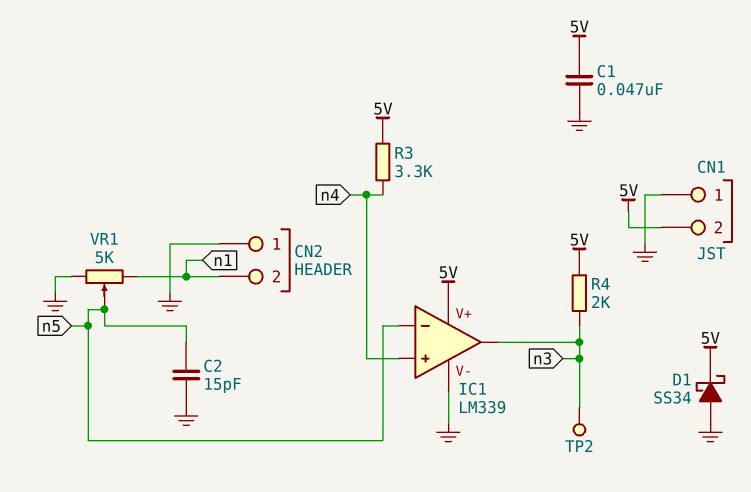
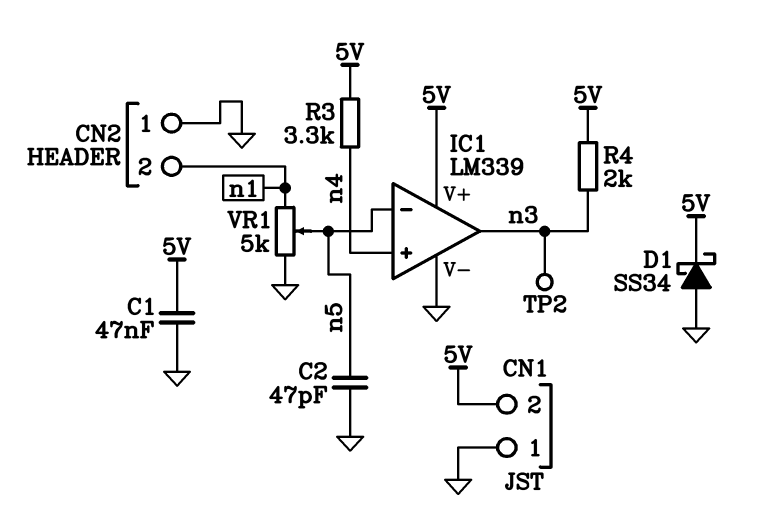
C2: 15pF (GND, n5) -> 47pF (GND, n5)

